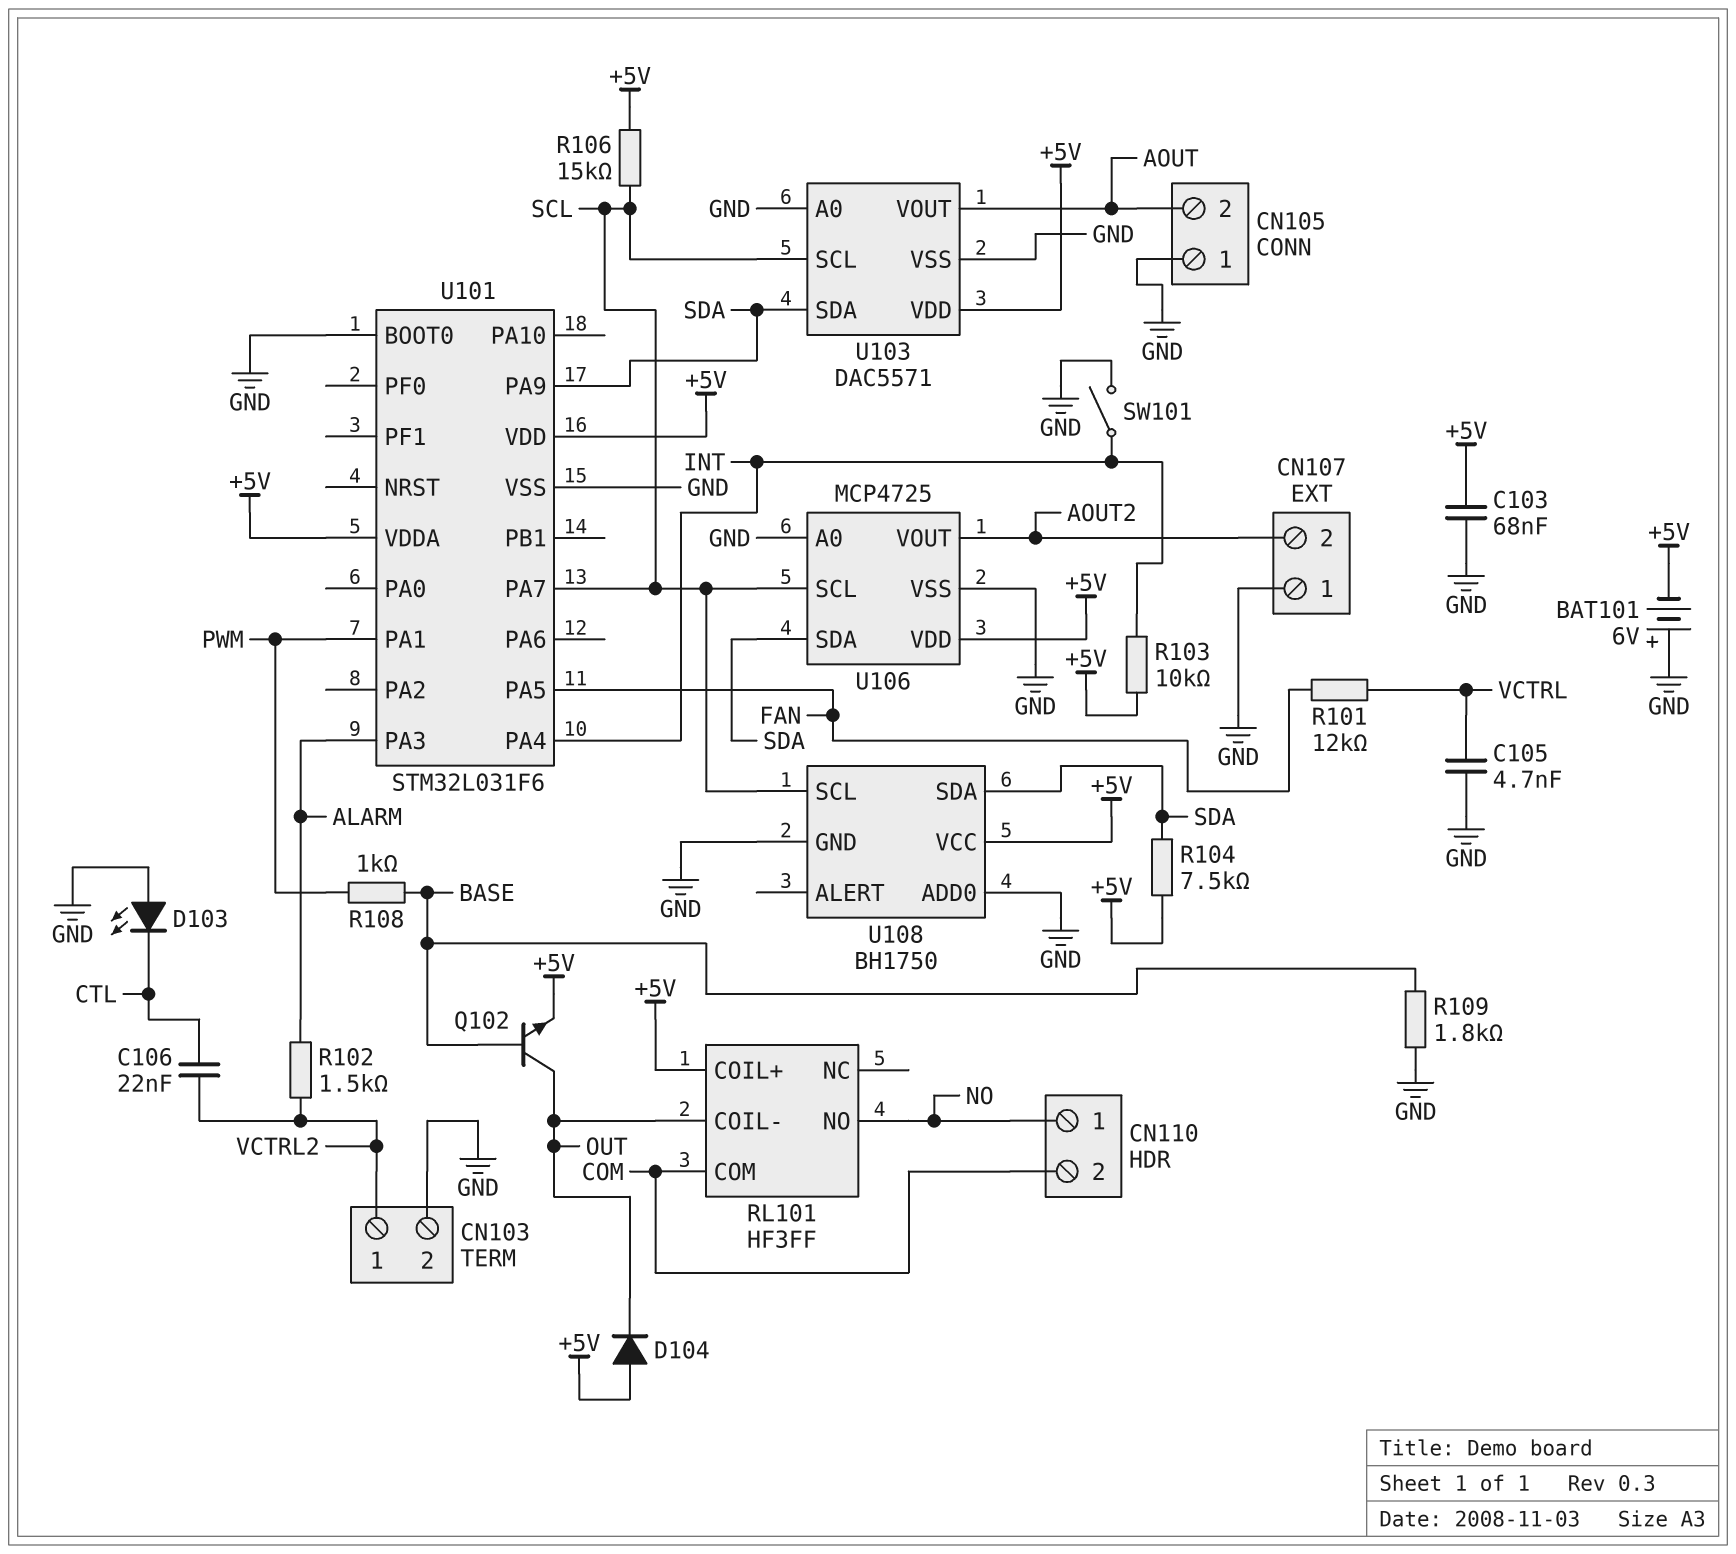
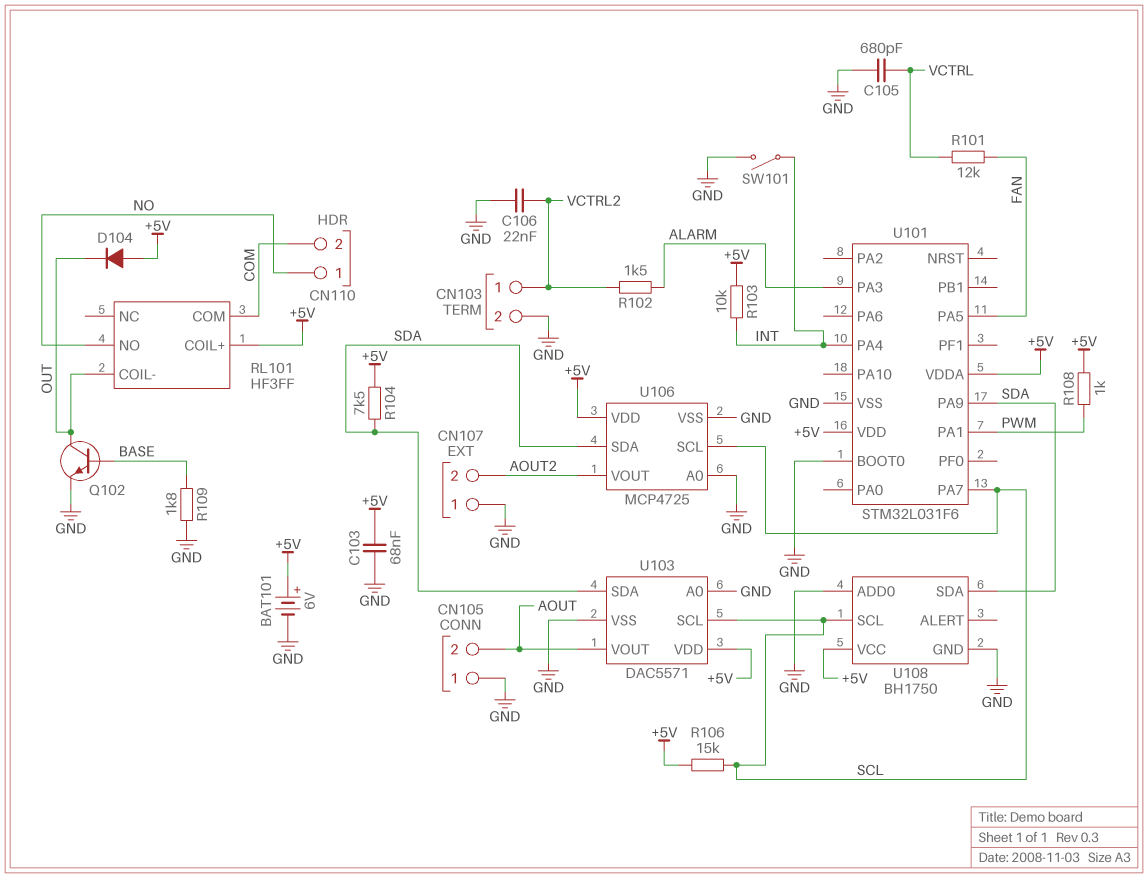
BAT101: 6V (plus GND, minus +5V) -> 6V (plus +5V, minus GND)
C105: 4.7nF (GND, VCTRL) -> 680pF (GND, VCTRL)
C106: 22nF (CTL, VCTRL2) -> 22nF (GND, VCTRL2)
D103: LED (A GND, K CTL) -> none
Q102: NPN (B BASE, C OUT, E +5V) -> NPN (B BASE, C OUT, E GND)
R108: 1k (BASE, PWM) -> 1k (+5V, PWM)

